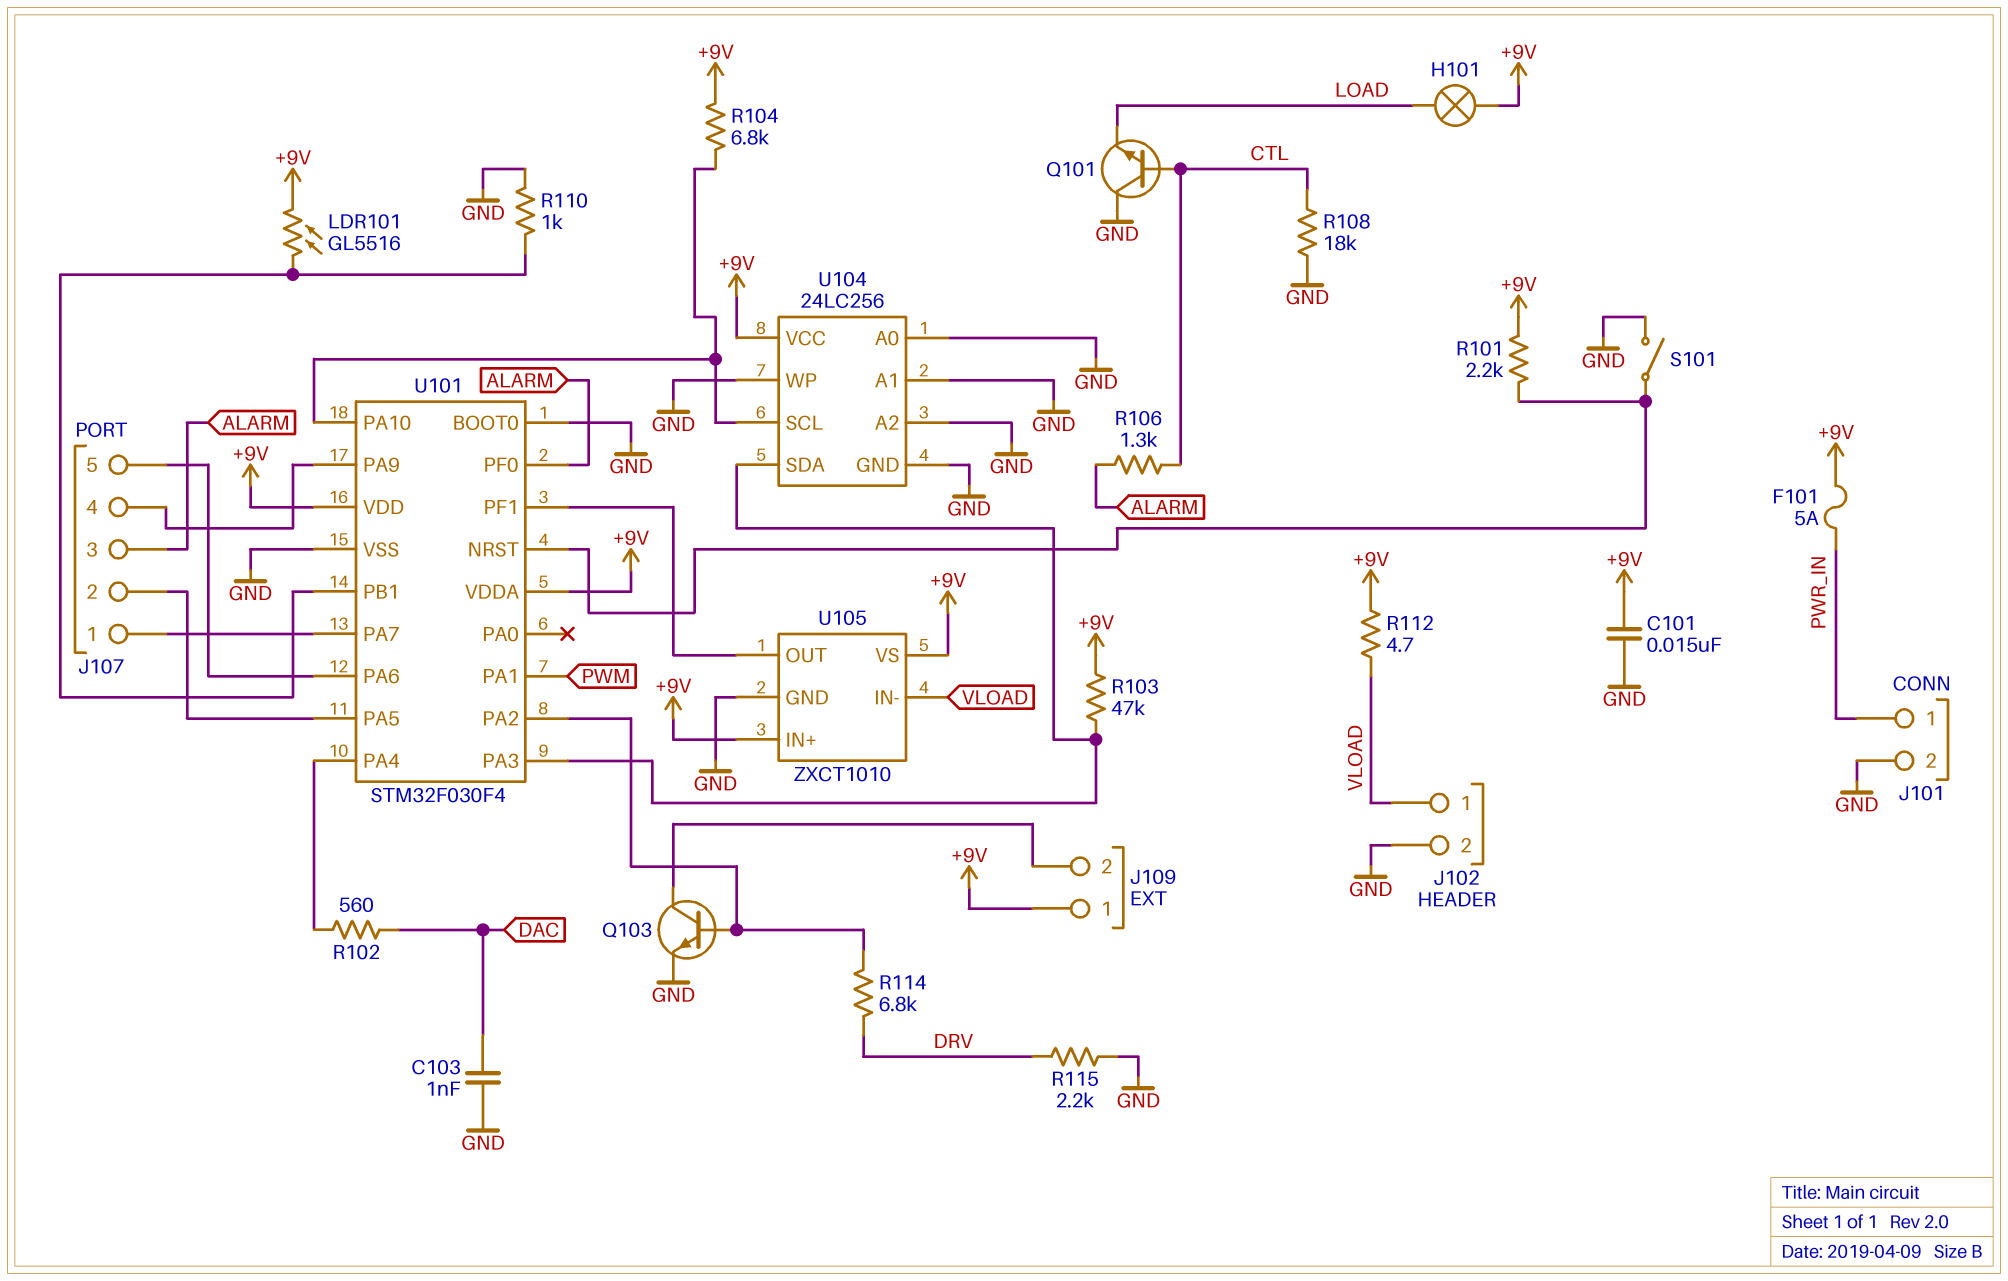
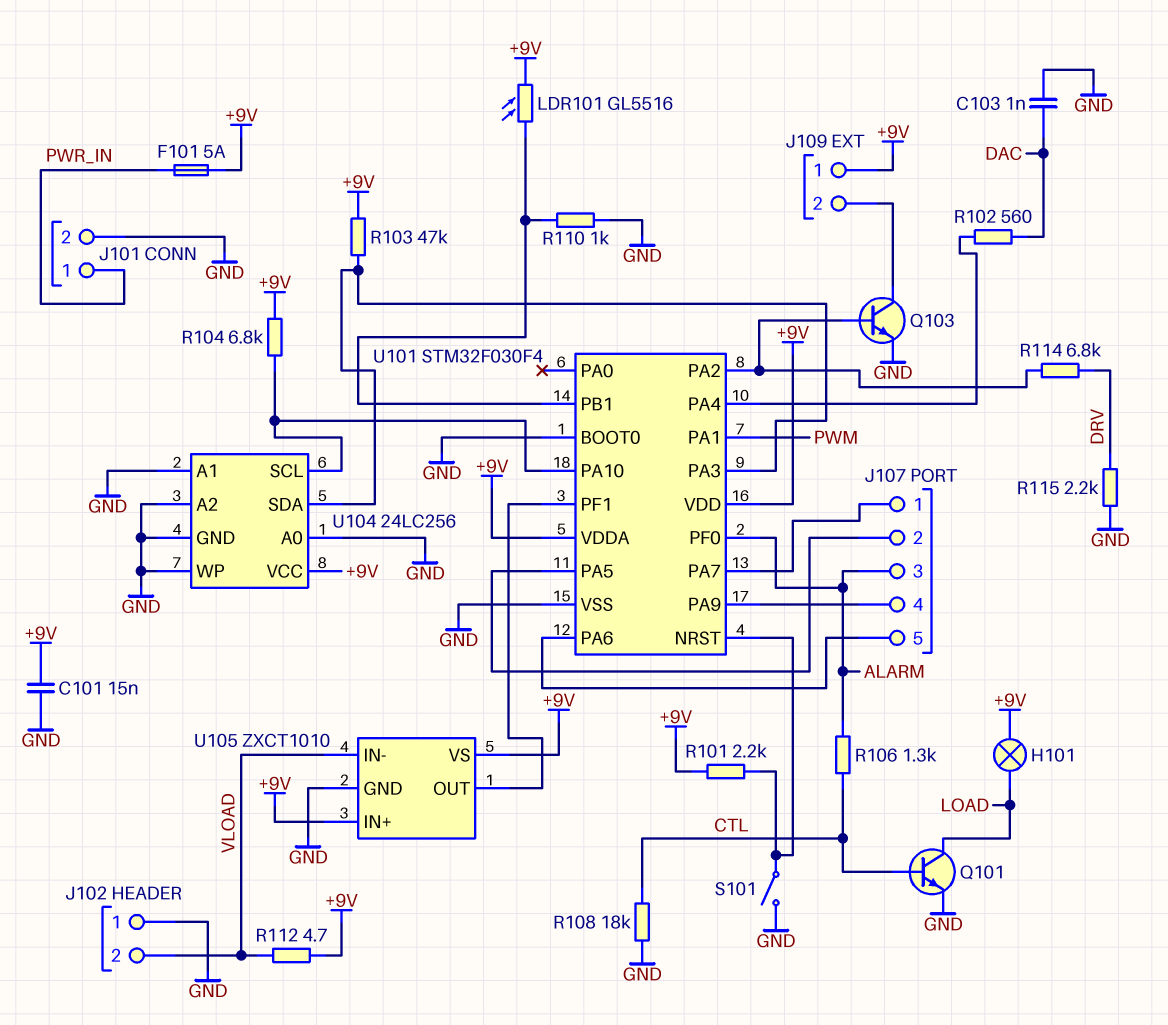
J102 pin 1: VLOAD -> GND
J102 pin 2: GND -> VLOAD
Q101: NPN (B CTL, C GND, E LOAD) -> NPN (B CTL, C LOAD, E GND)

